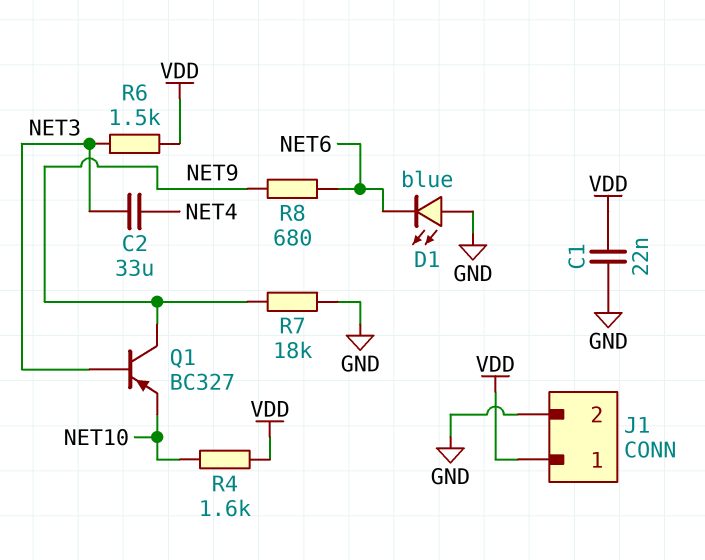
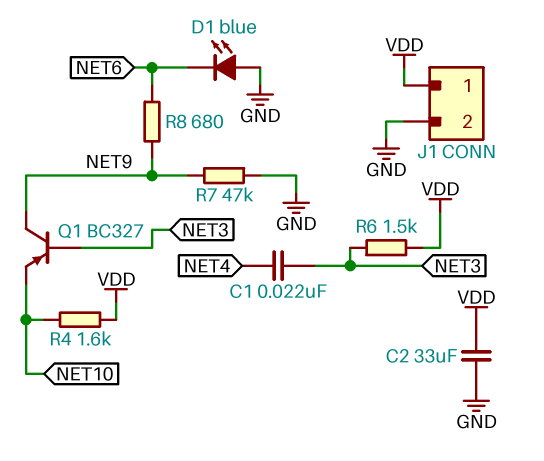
C1: 22nF (GND, VDD) -> 22nF (NET3, NET4)
C2: 33uF (NET3, NET4) -> 33uF (GND, VDD)
R7: 18k (GND, NET9) -> 47k (GND, NET9)

